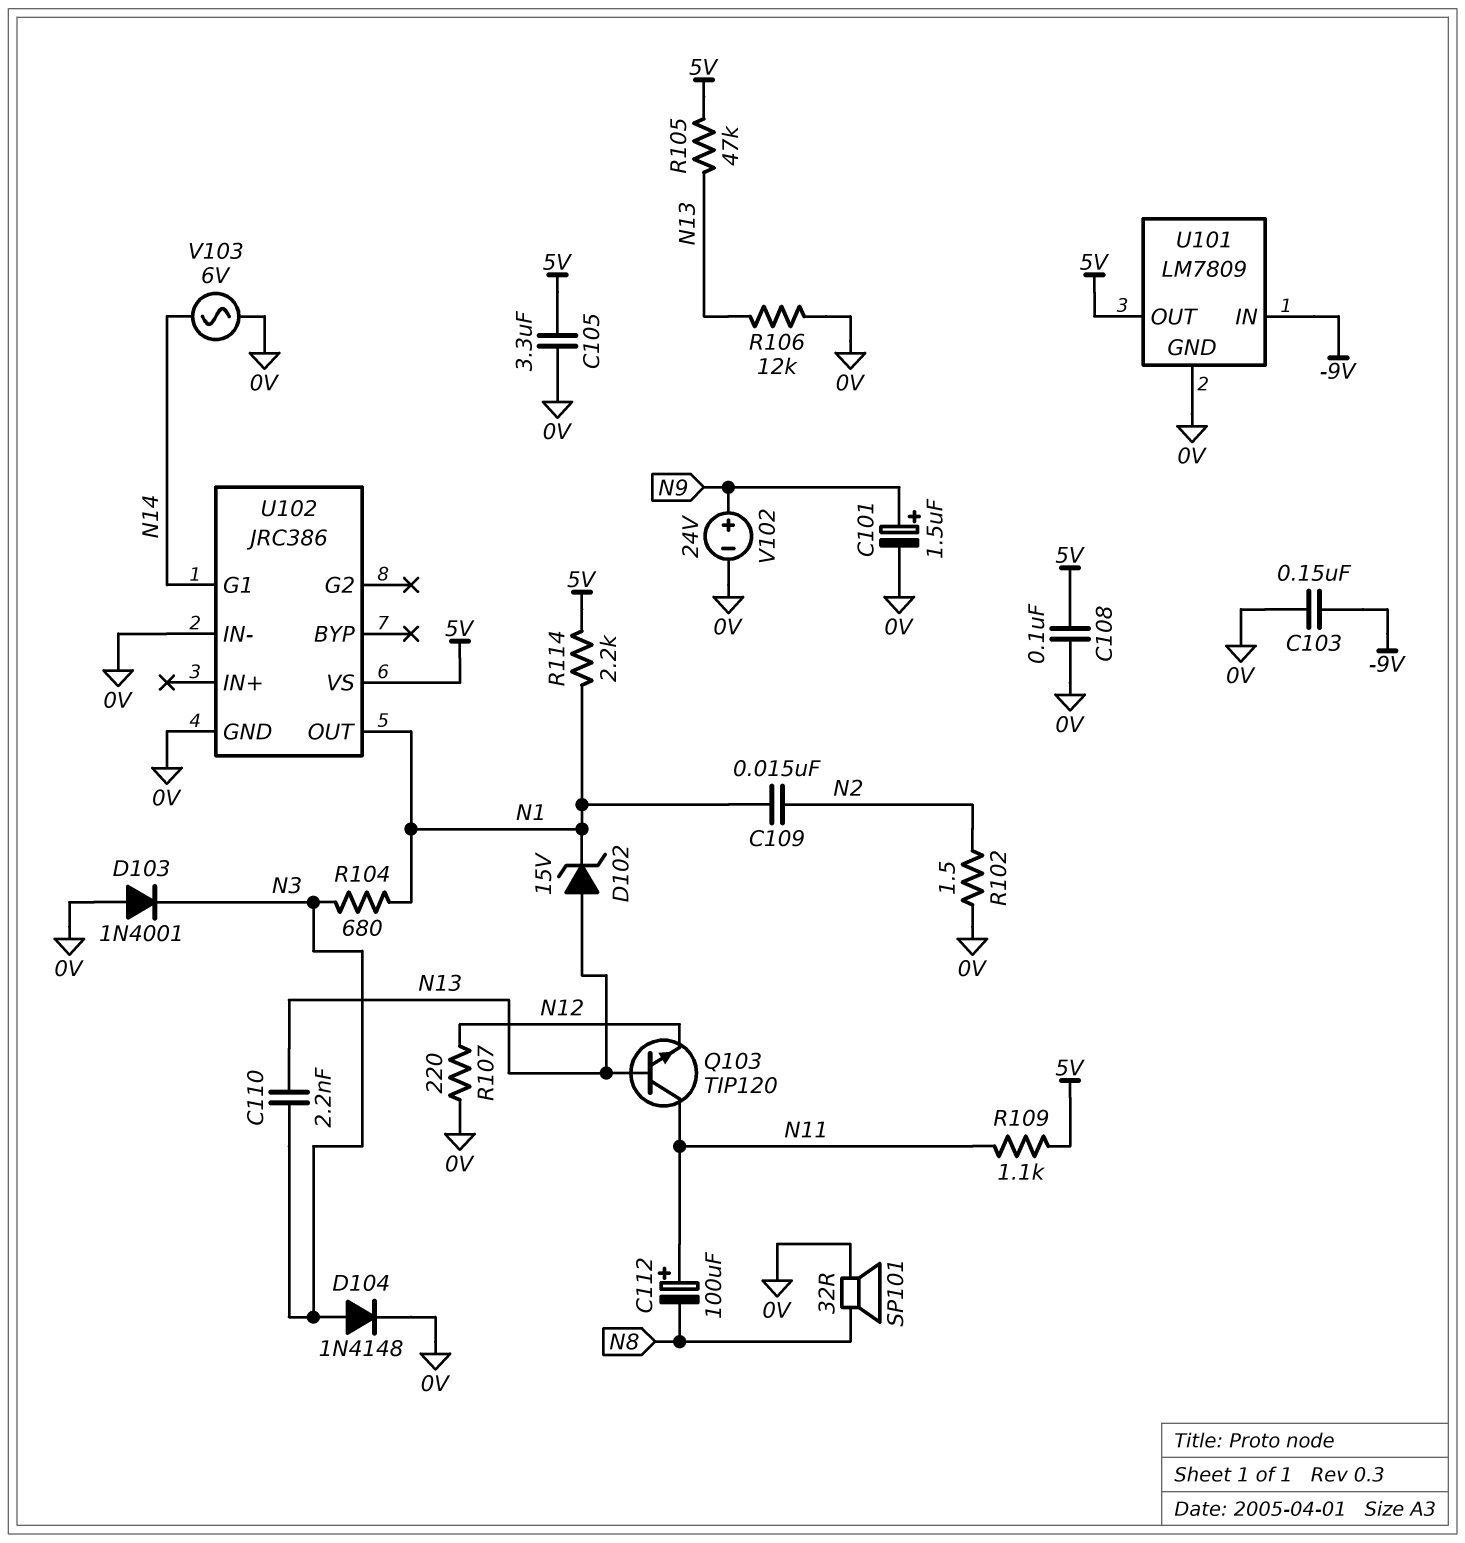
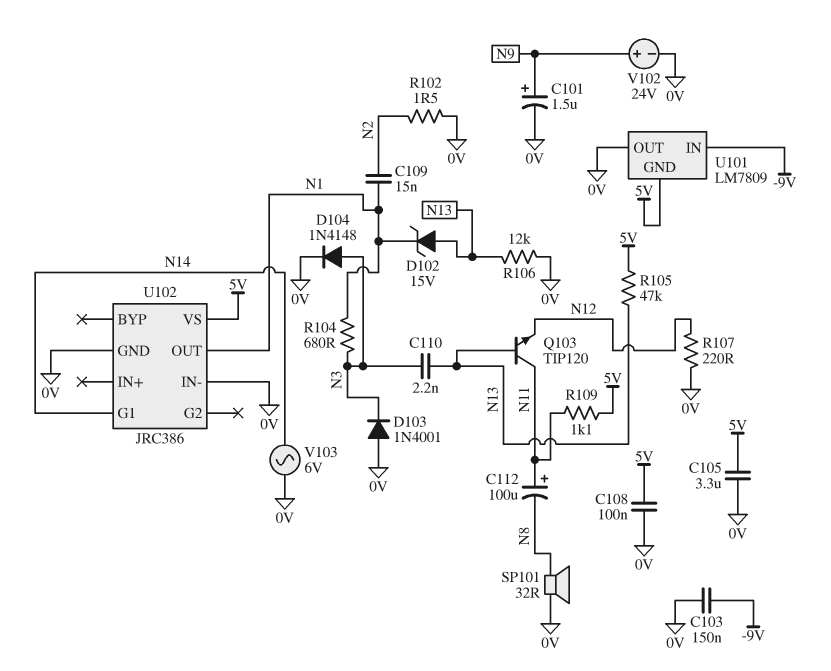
R114: 2.2k (5V, N1) -> none
U101 pin GND: 0V -> 5V
U101 pin OUT: 5V -> 0V

